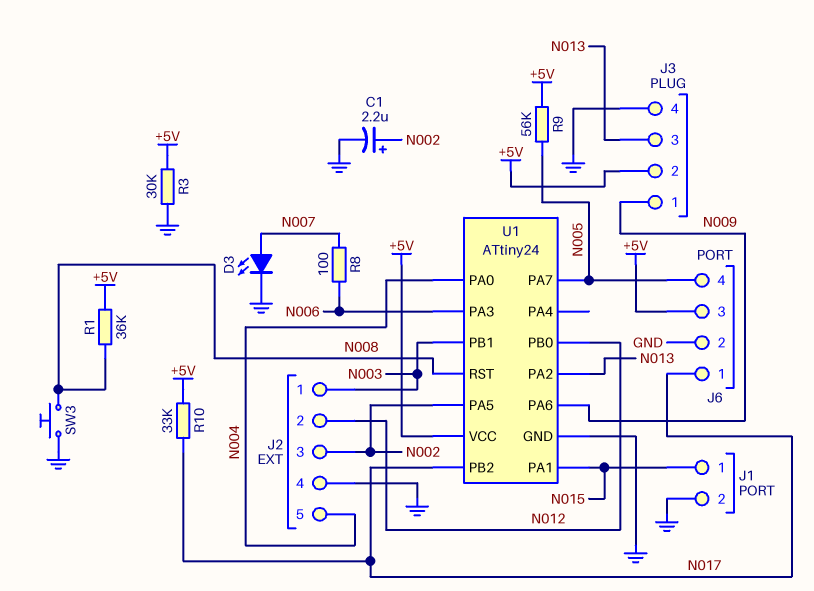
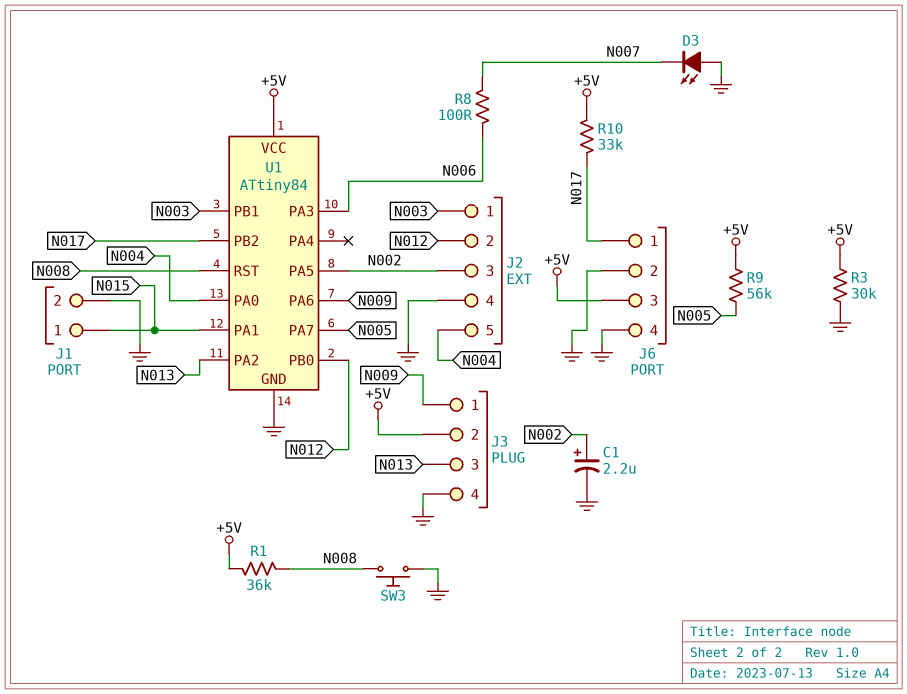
D3: LED (A N007, K GND) -> LED (A GND, K N007)
J6 pin 4: N005 -> GND
U1: ATtiny24 -> ATtiny84

